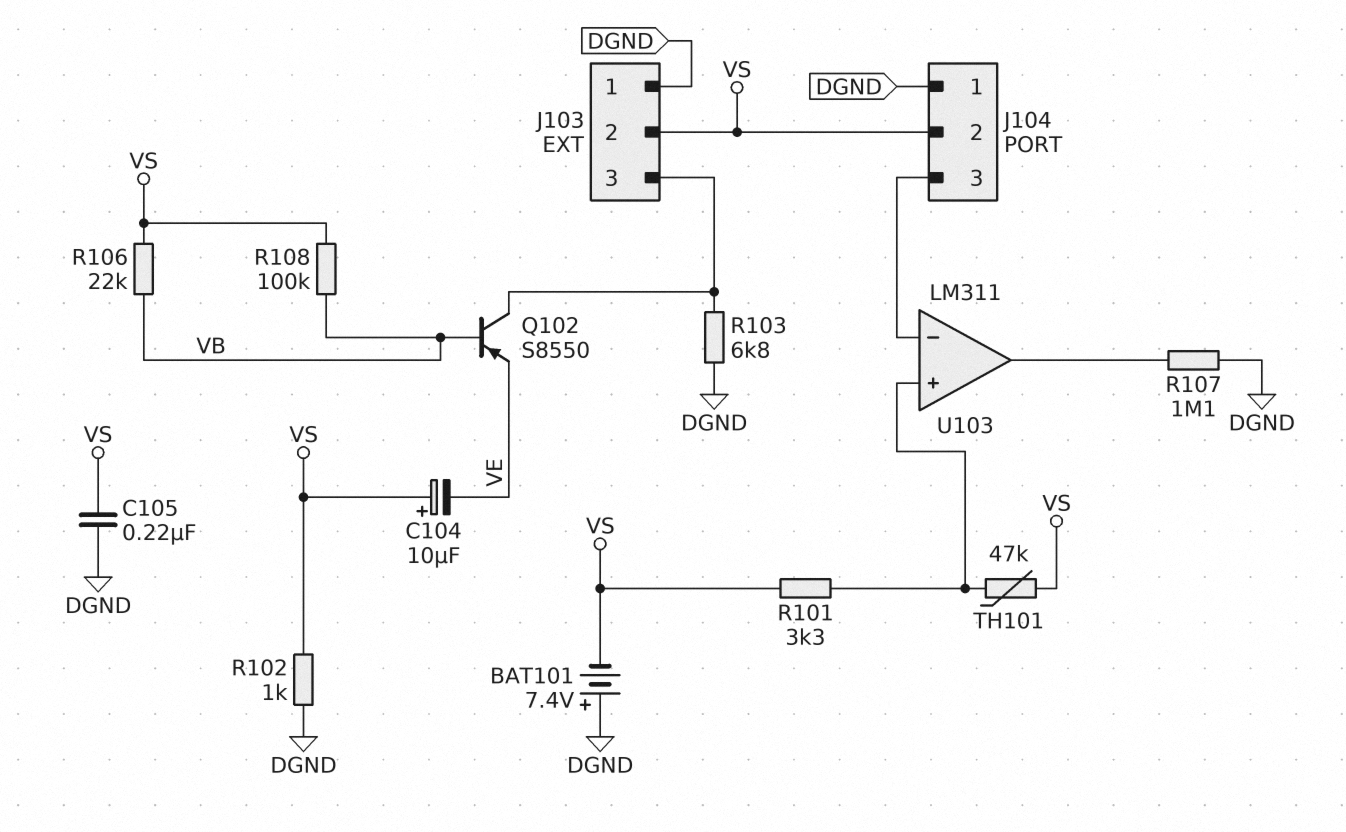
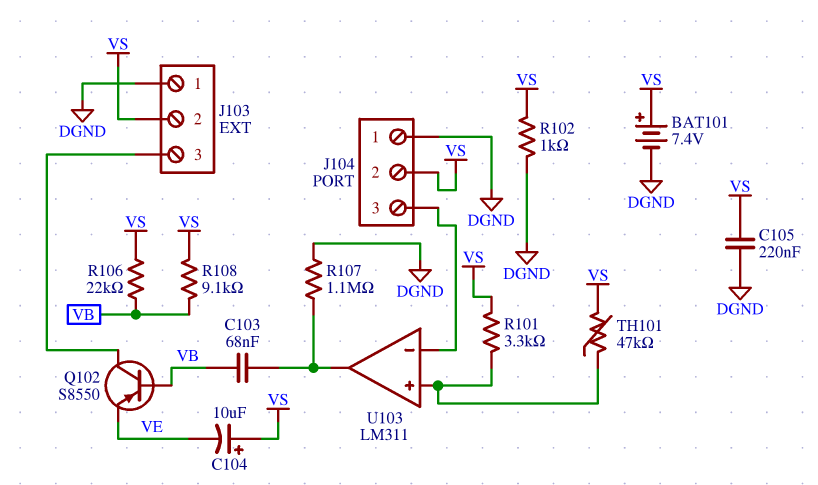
BAT101: 7.4V (plus DGND, minus VS) -> 7.4V (plus VS, minus DGND)
C103: none -> 68nF (U103/out, VB)
R103: 6.8k (DGND, J103/3) -> none
R108: 100k (VB, VS) -> 9.1k (VB, VS)

